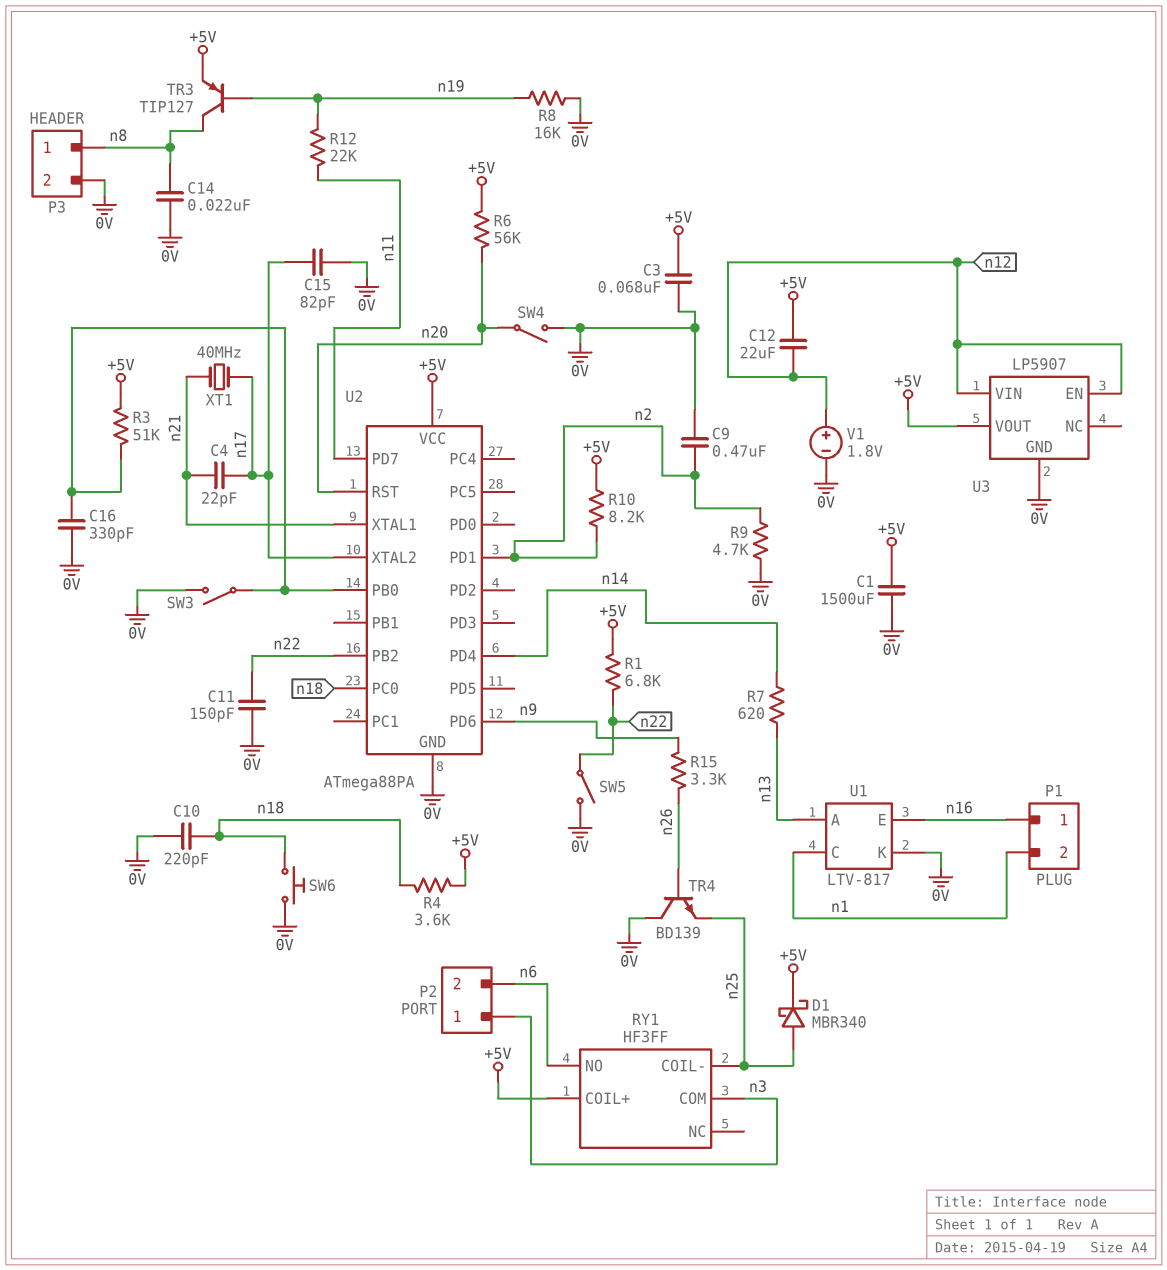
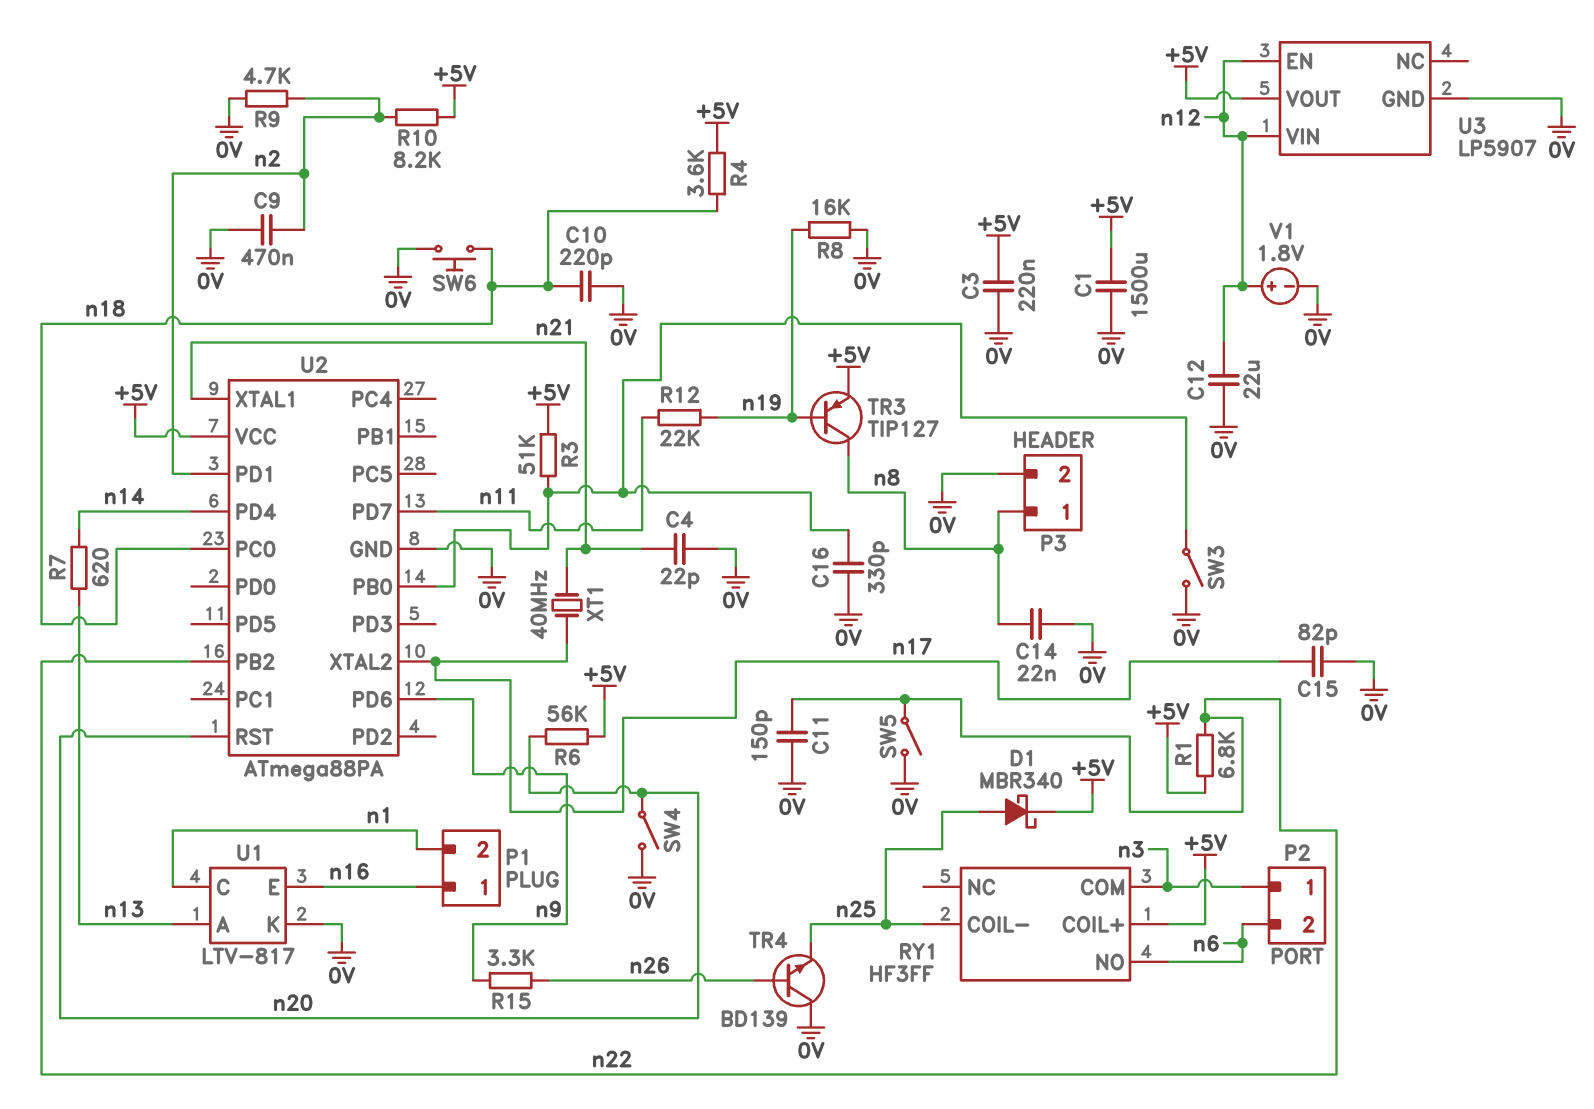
C3: 68nF (+5V, 0V) -> 220nF (+5V, 0V)
C4: 22pF (n17, n21) -> 22pF (0V, n21)
C12: 22uF (+5V, n12) -> 22uF (0V, n12)

